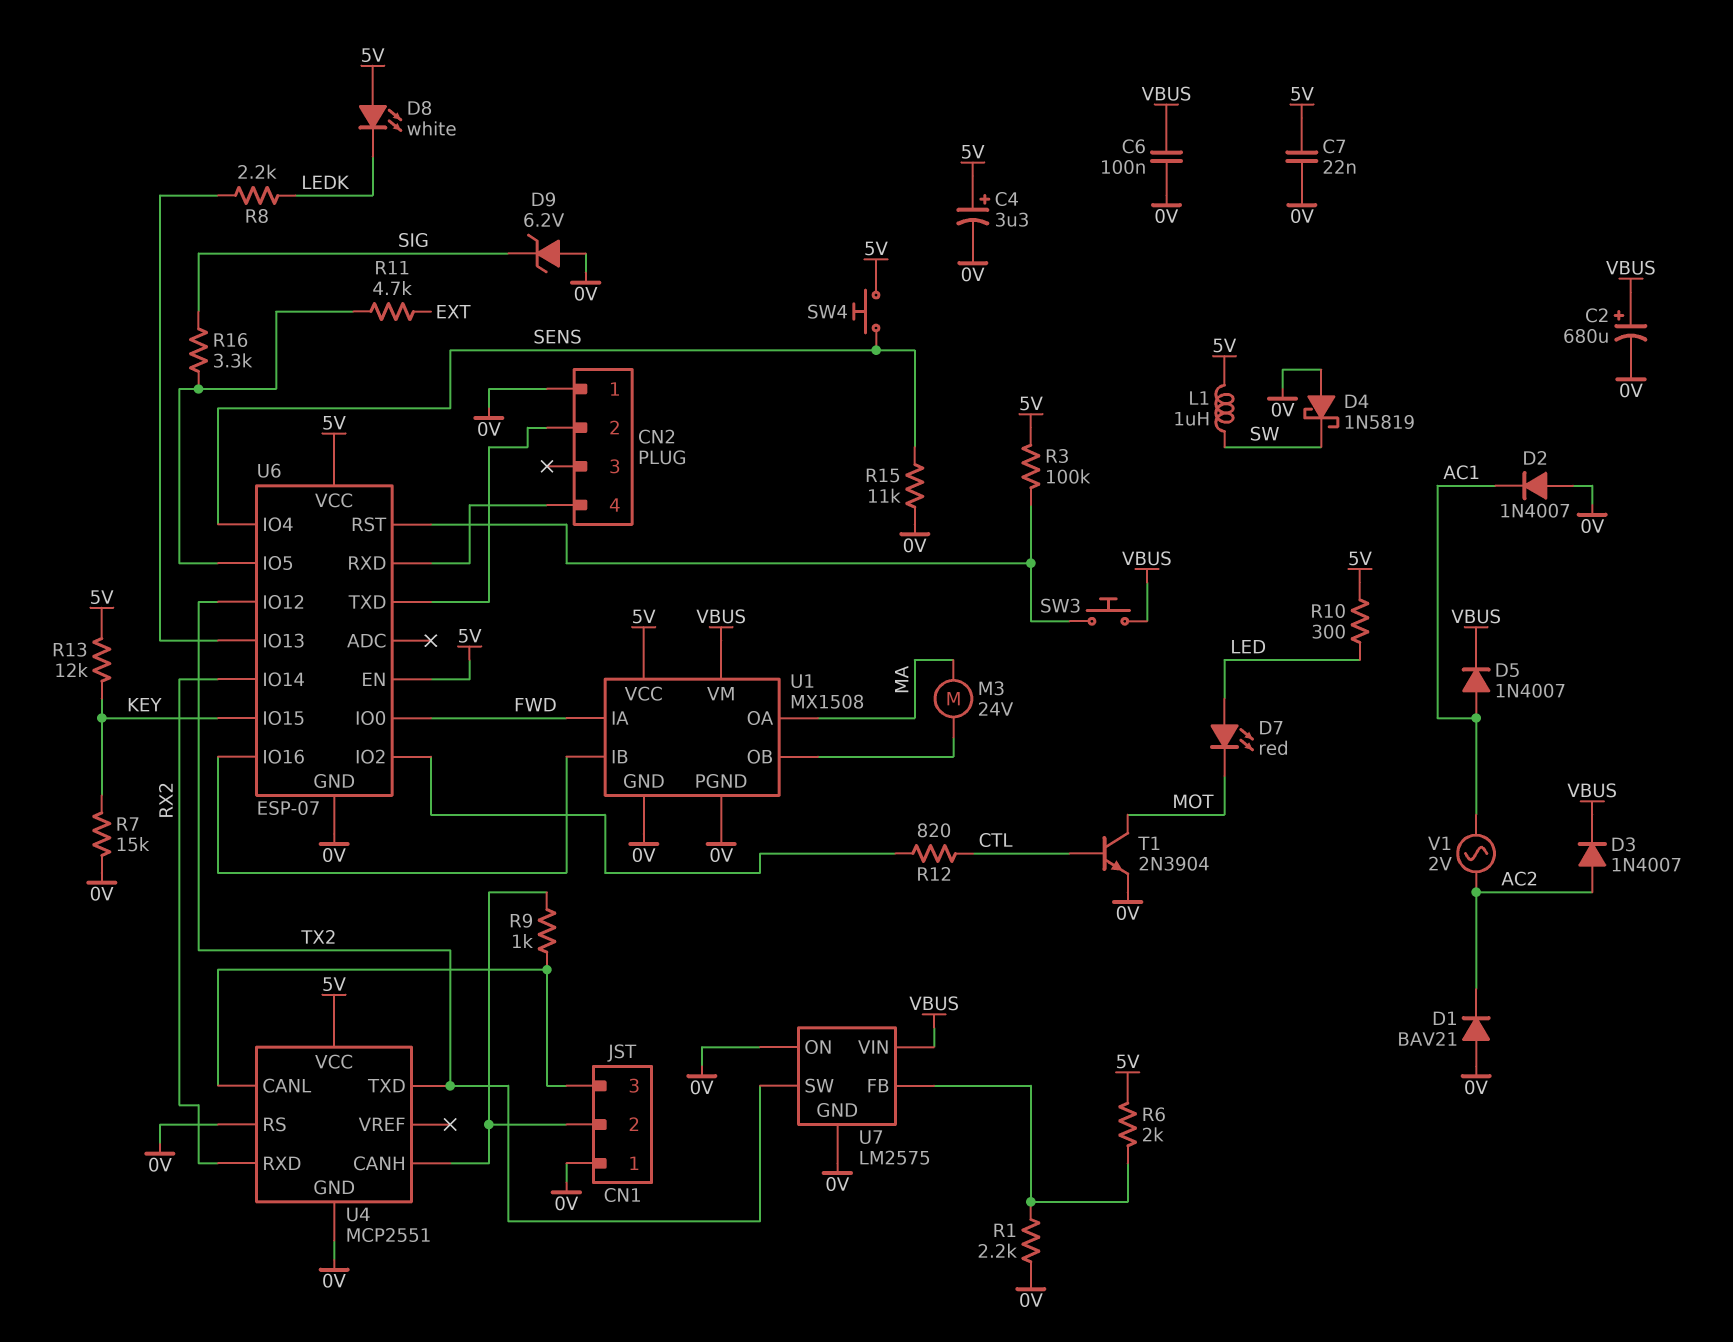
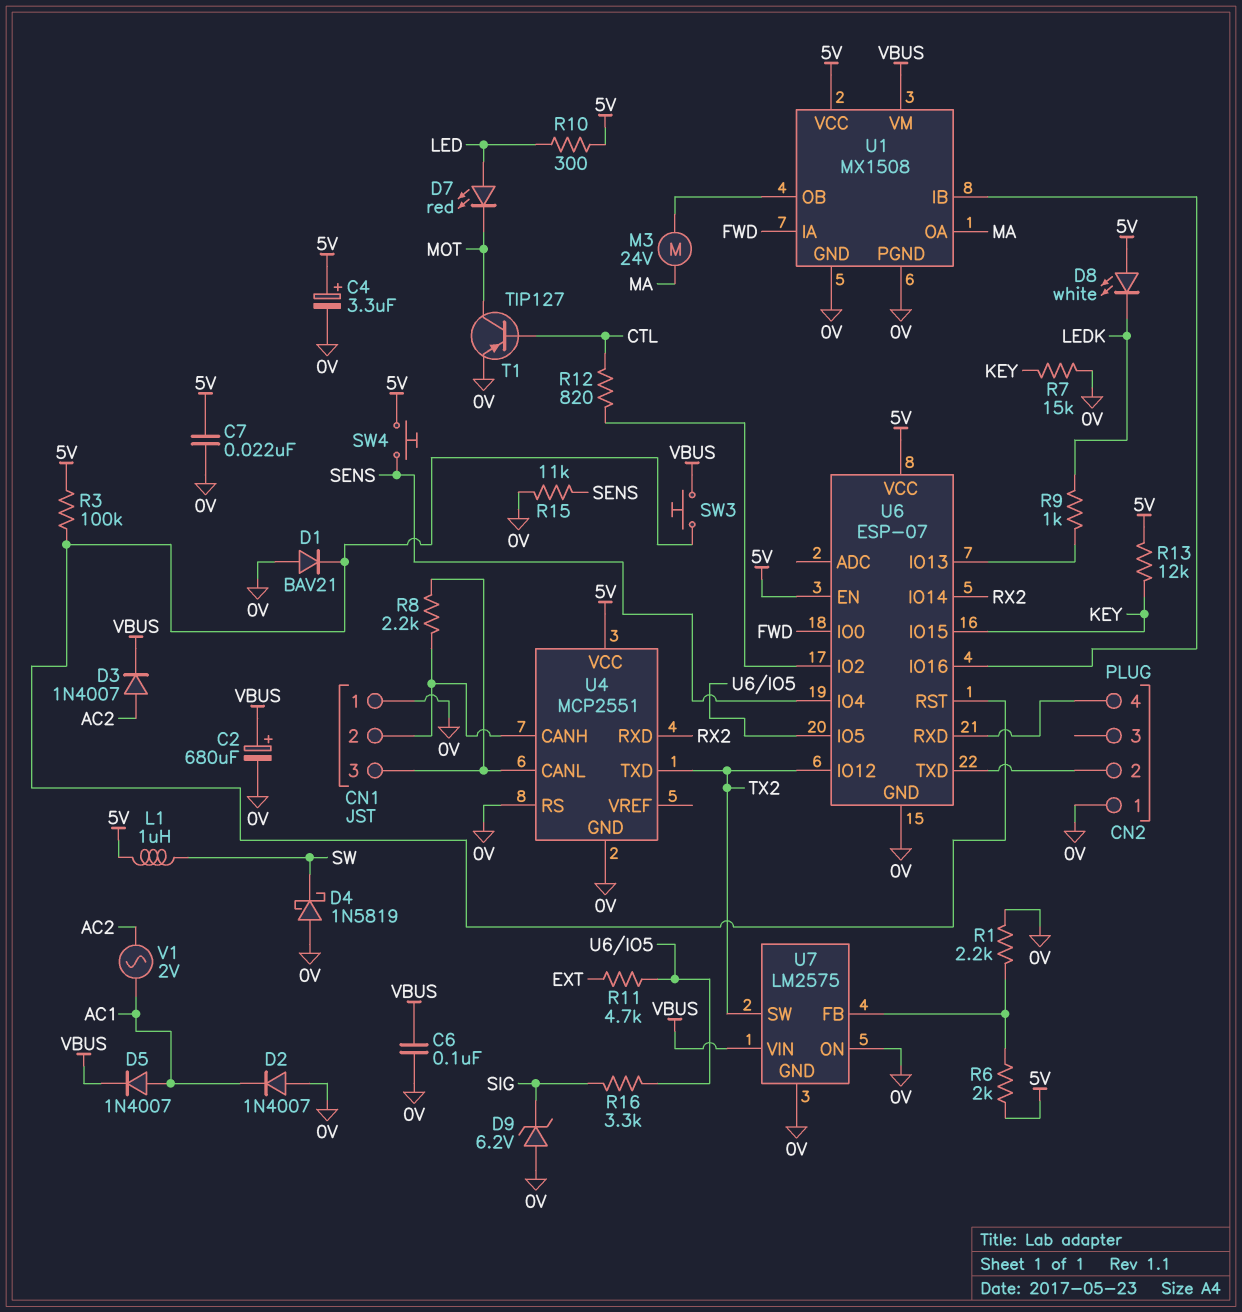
D1: diode BAV21 (A 0V, K AC2) -> diode BAV21 (A 0V, K U6/RST)
R8: 2.2k (LEDK, U6/IO13) -> 2.2k (CN1/2, CN1/3)
R9: 1k (CN1/2, CN1/3) -> 1k (LEDK, U6/IO13)
T1: NPN 2N3904 (B CTL, C MOT, E 0V) -> PNP TIP127 (B CTL, C MOT, E 0V)

